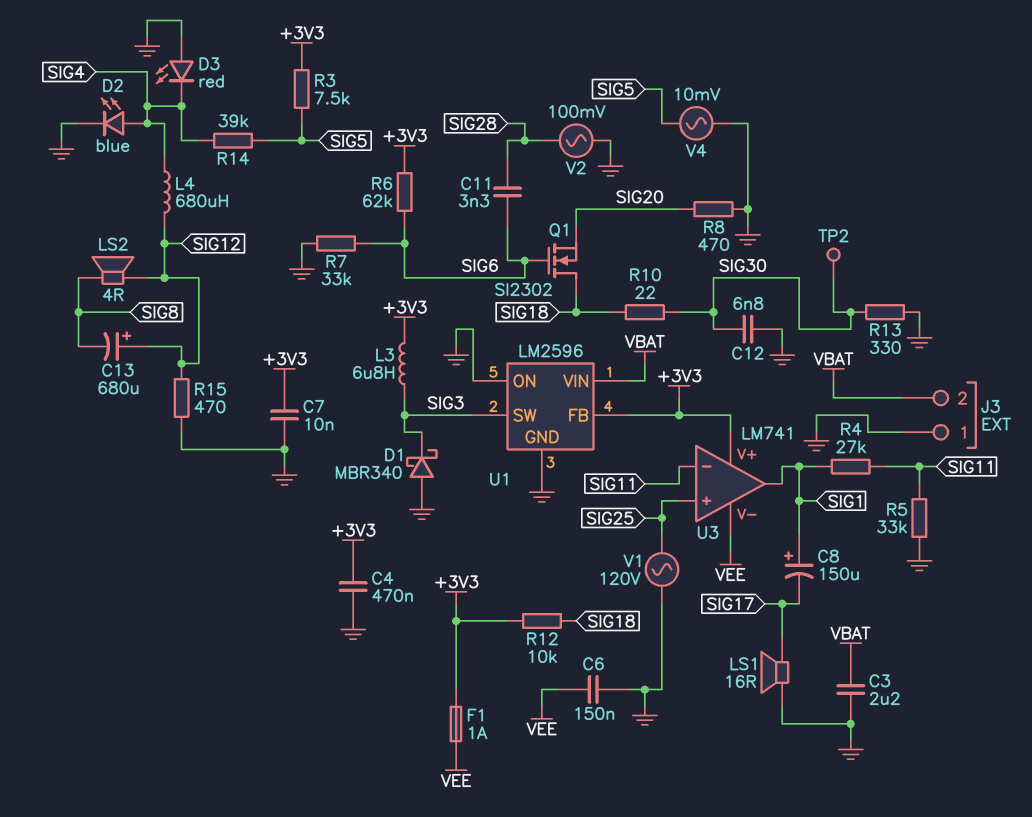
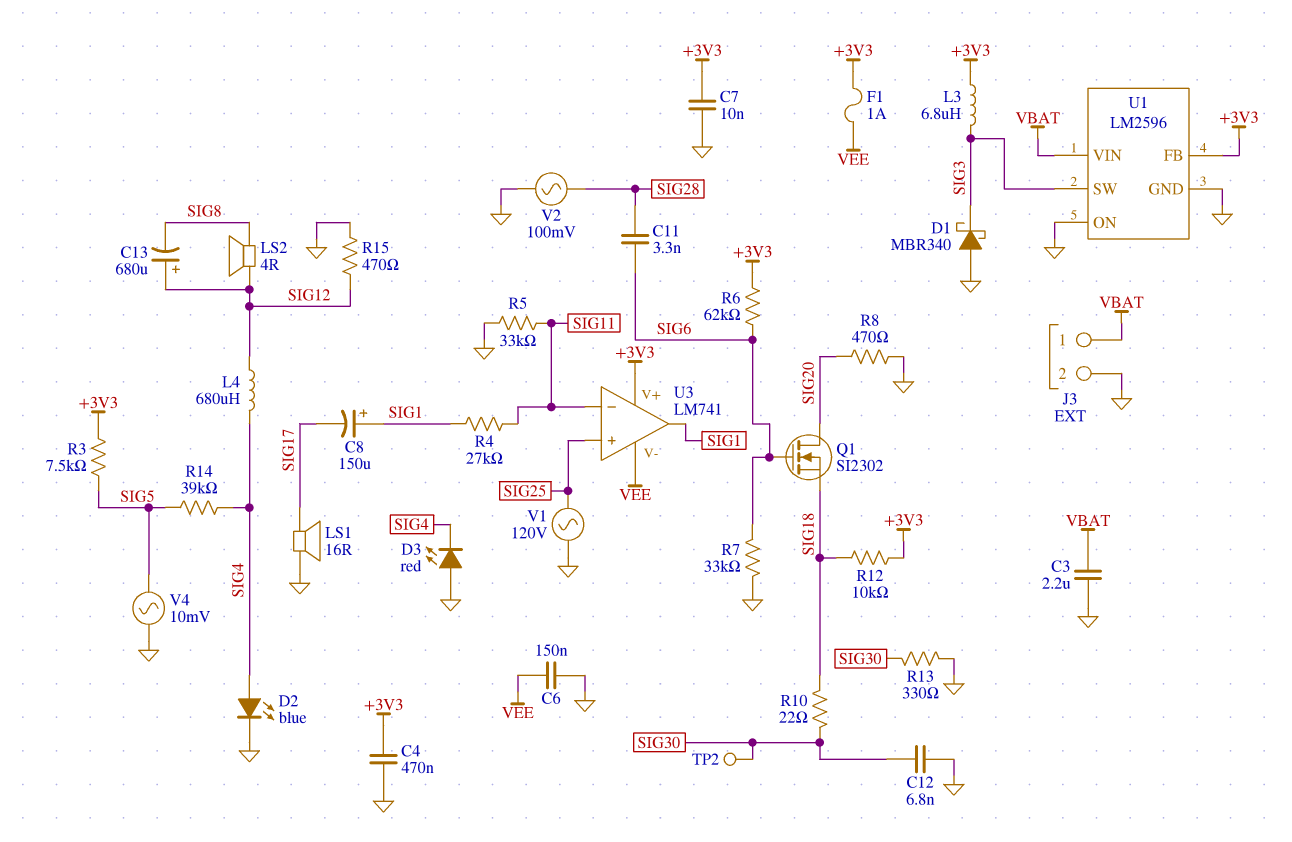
J3 pin 1: GND -> VBAT
J3 pin 2: VBAT -> GND
Q1: NMOS SI2302 (G SIG6, D SIG18, S SIG20) -> NMOS SI2302 (G SIG6, D SIG20, S SIG18)

